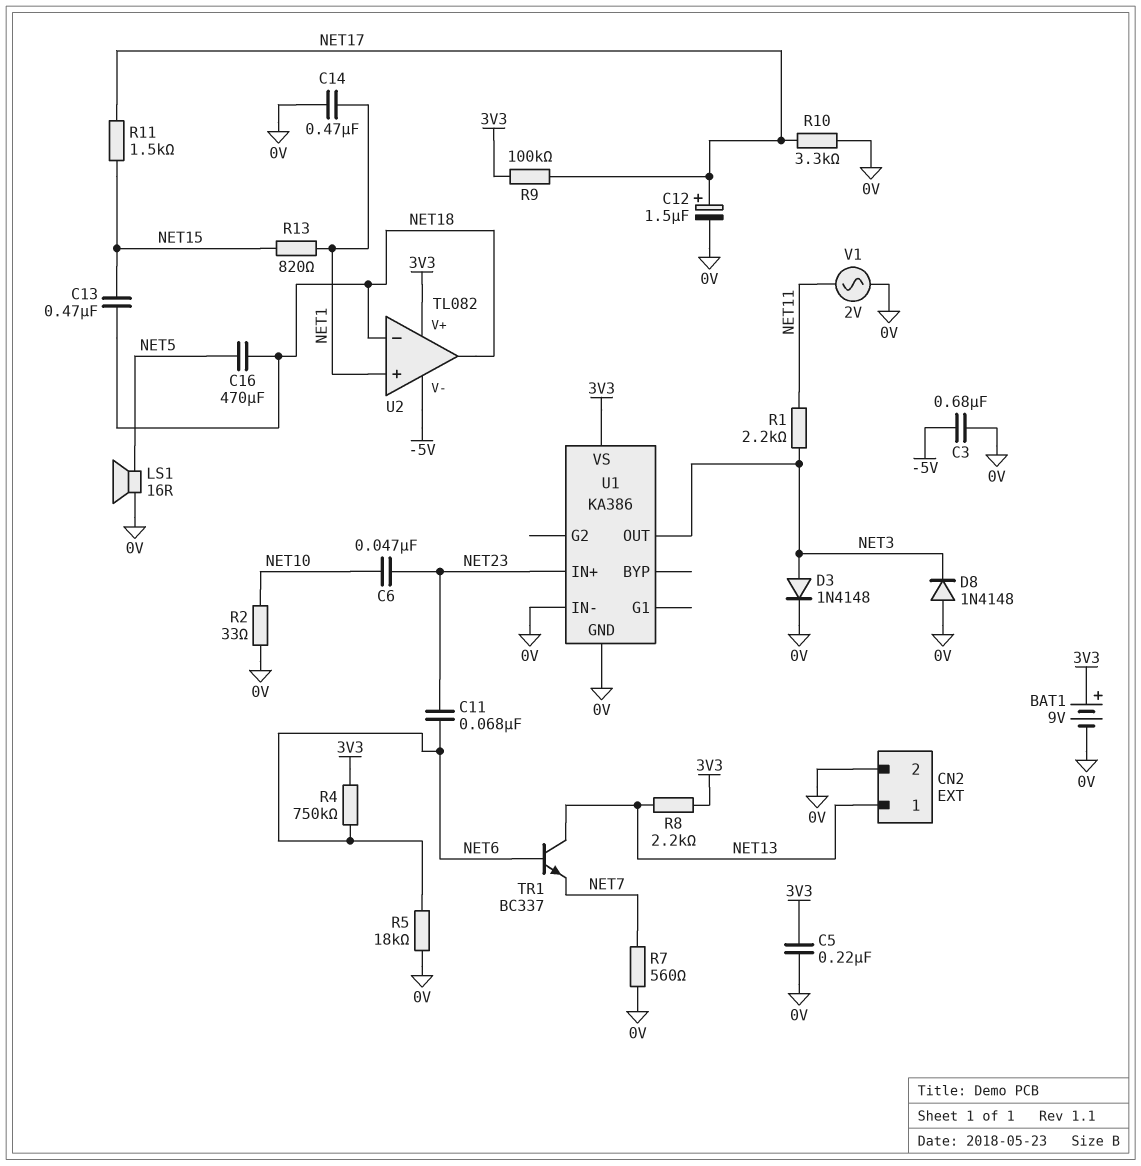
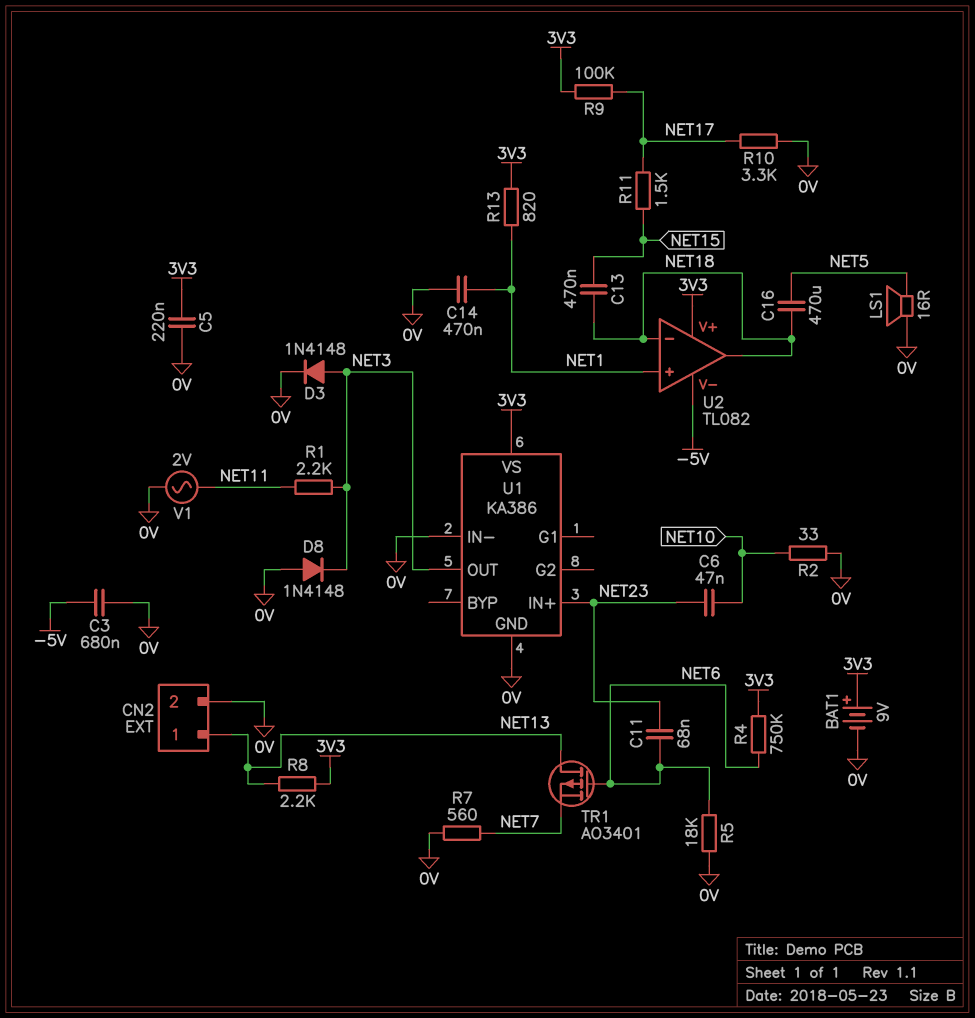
C12: 1.5uF (plus NET17, minus 0V) -> none
R13: 820 (NET1, NET15) -> 820 (3V3, NET1)
TR1: NPN BC337 (B NET6, C NET13, E NET7) -> PMOS AO3401 (G NET6, D NET13, S NET7)

